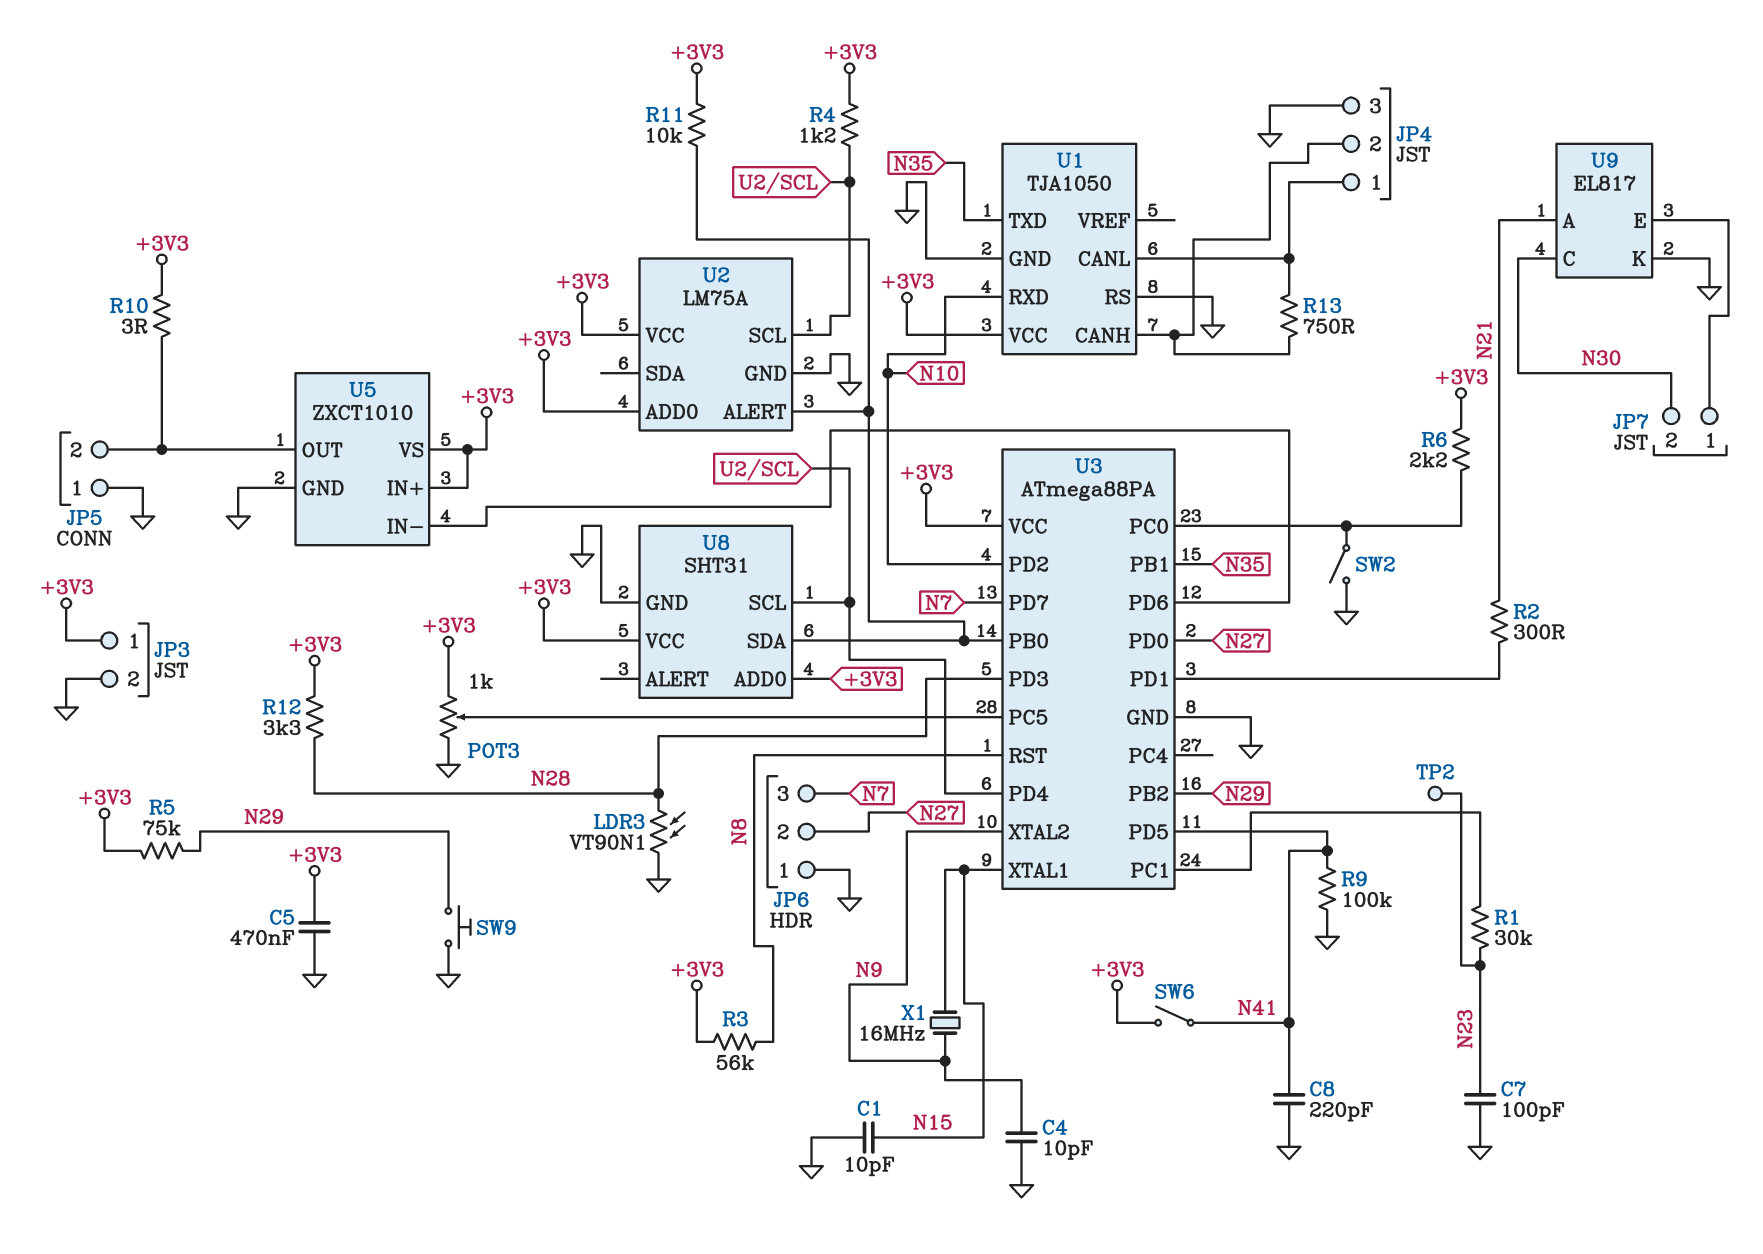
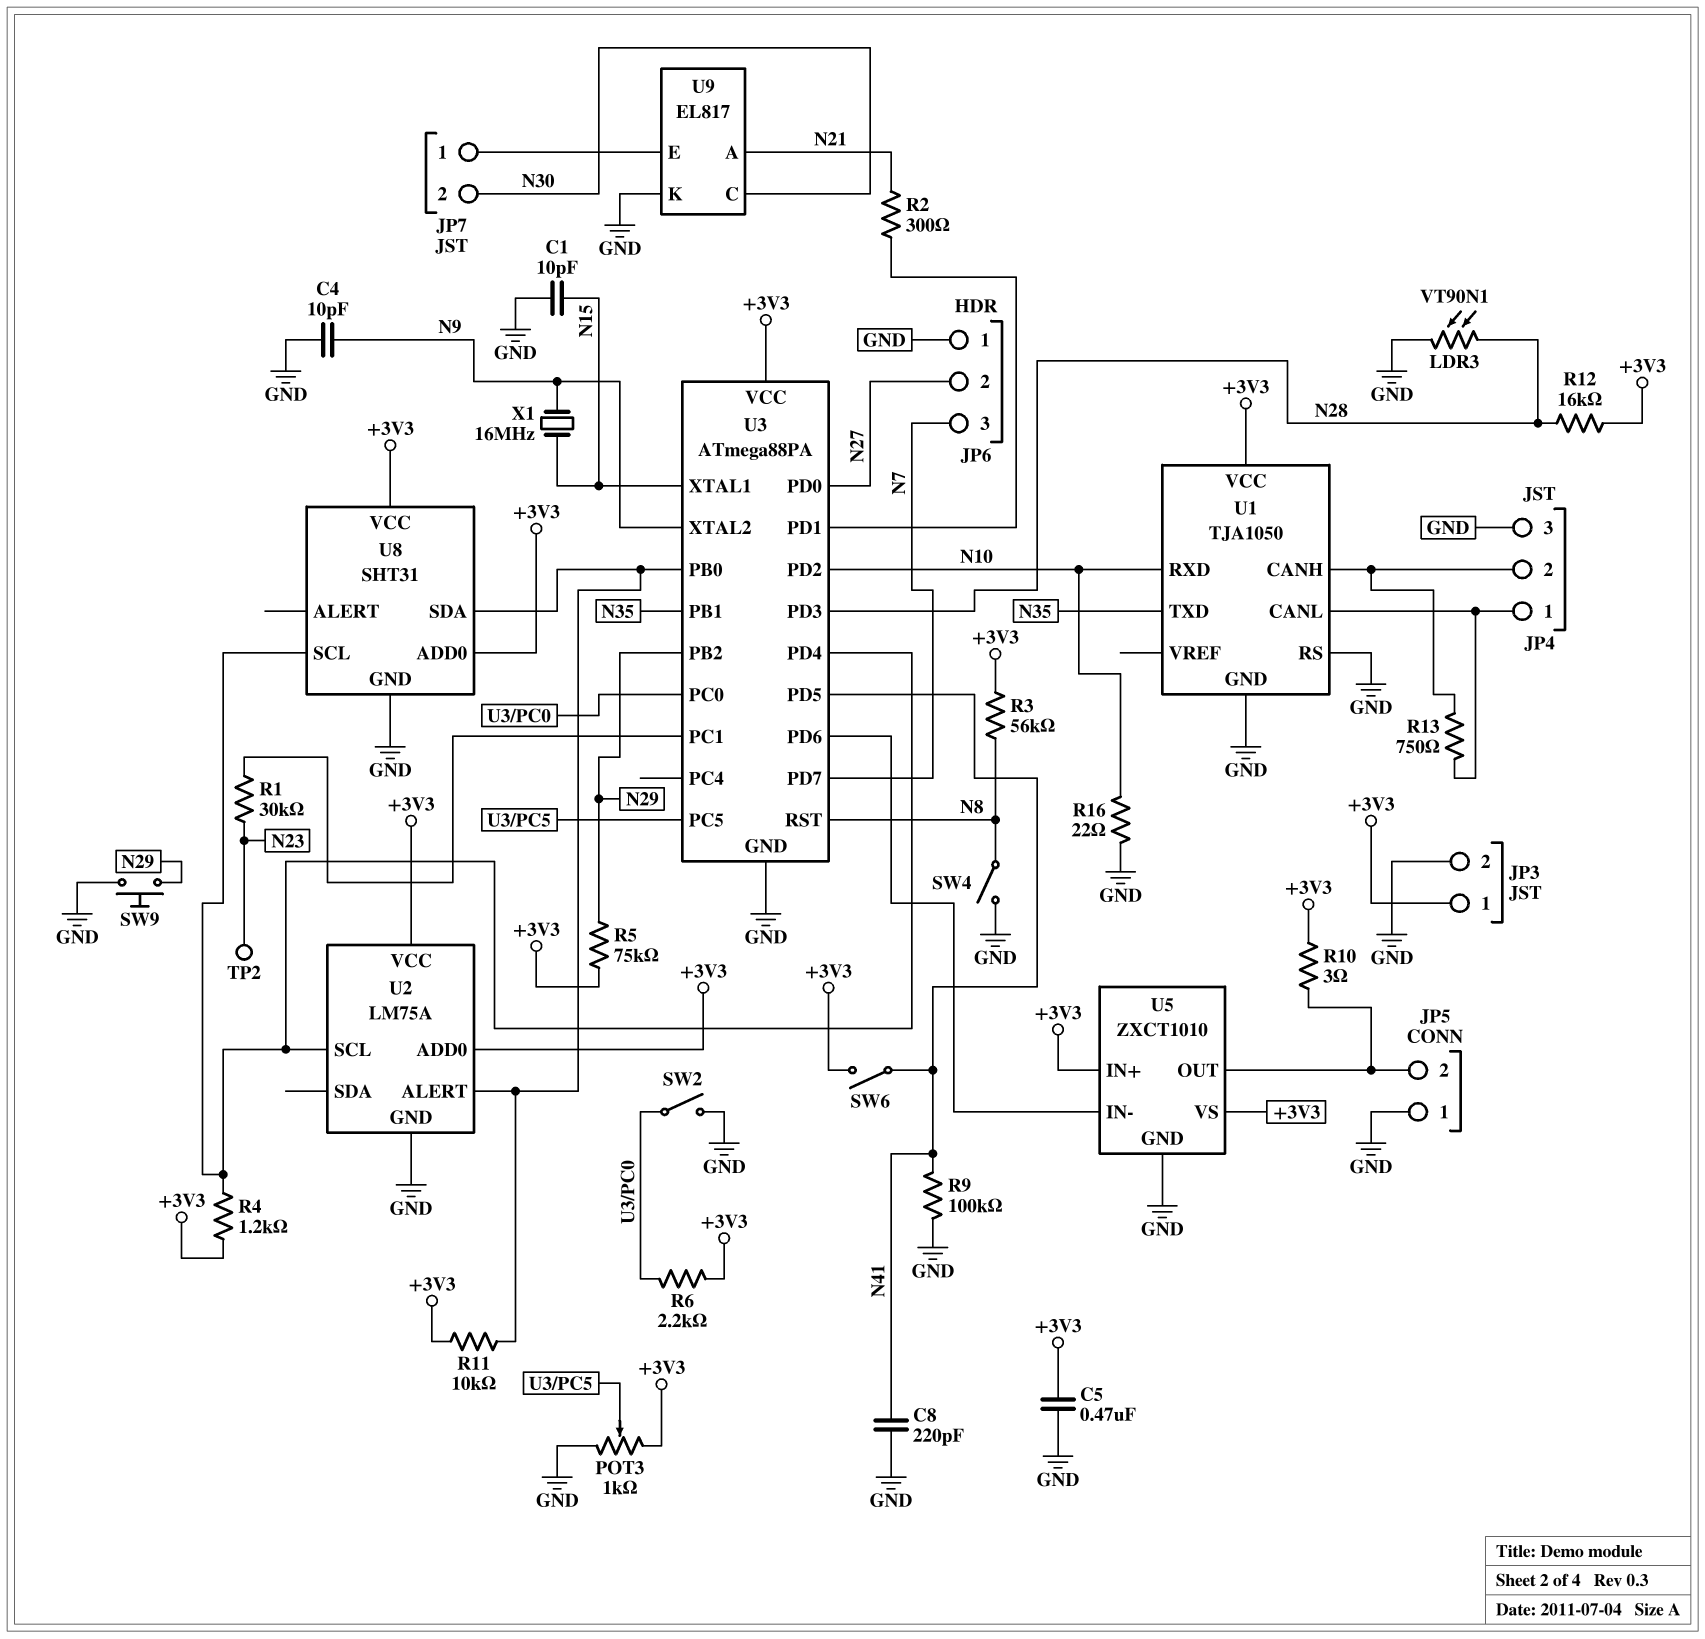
C7: 100pF (GND, N23) -> none
R12: 3.3k (+3V3, N28) -> 16k (+3V3, N28)
R16: none -> 22 (GND, N10)
SW4: none -> switch (GND, N8)

